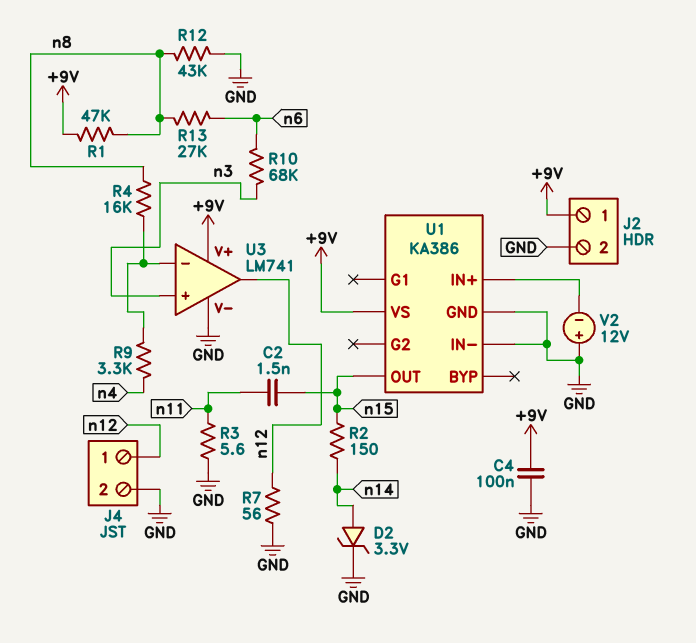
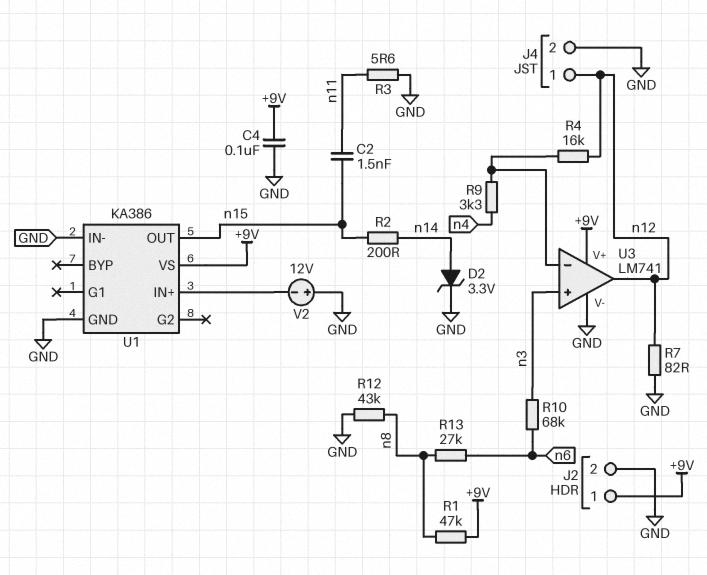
R2: 150 (n14, n15) -> 200 (n14, n15)
R4: 16k (U3/in-, n8) -> 16k (U3/in-, n12)
R7: 56 (GND, n12) -> 82 (GND, n12)

